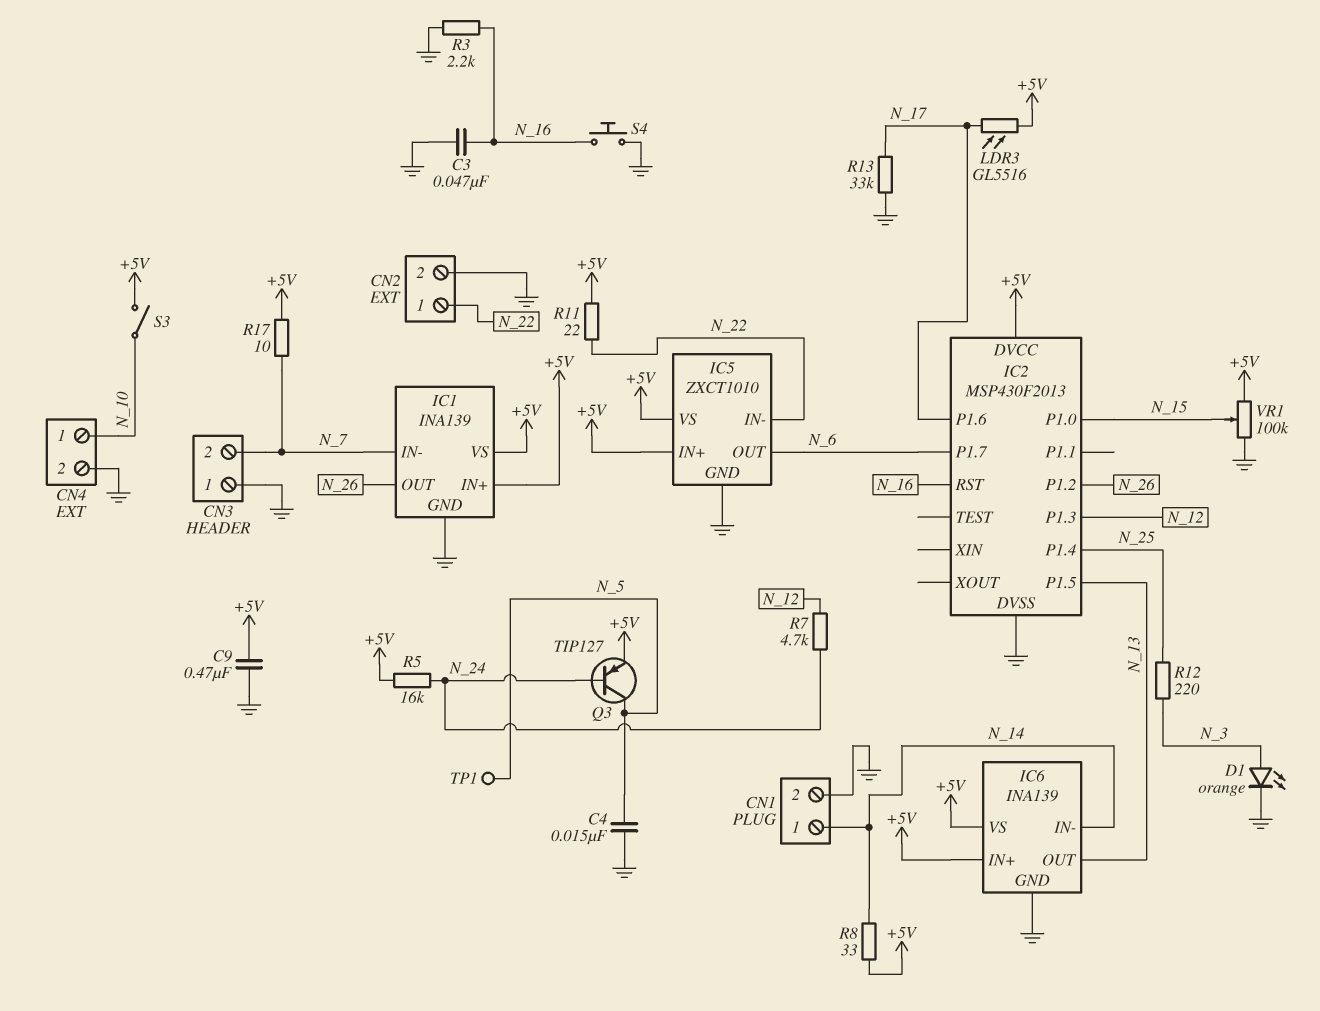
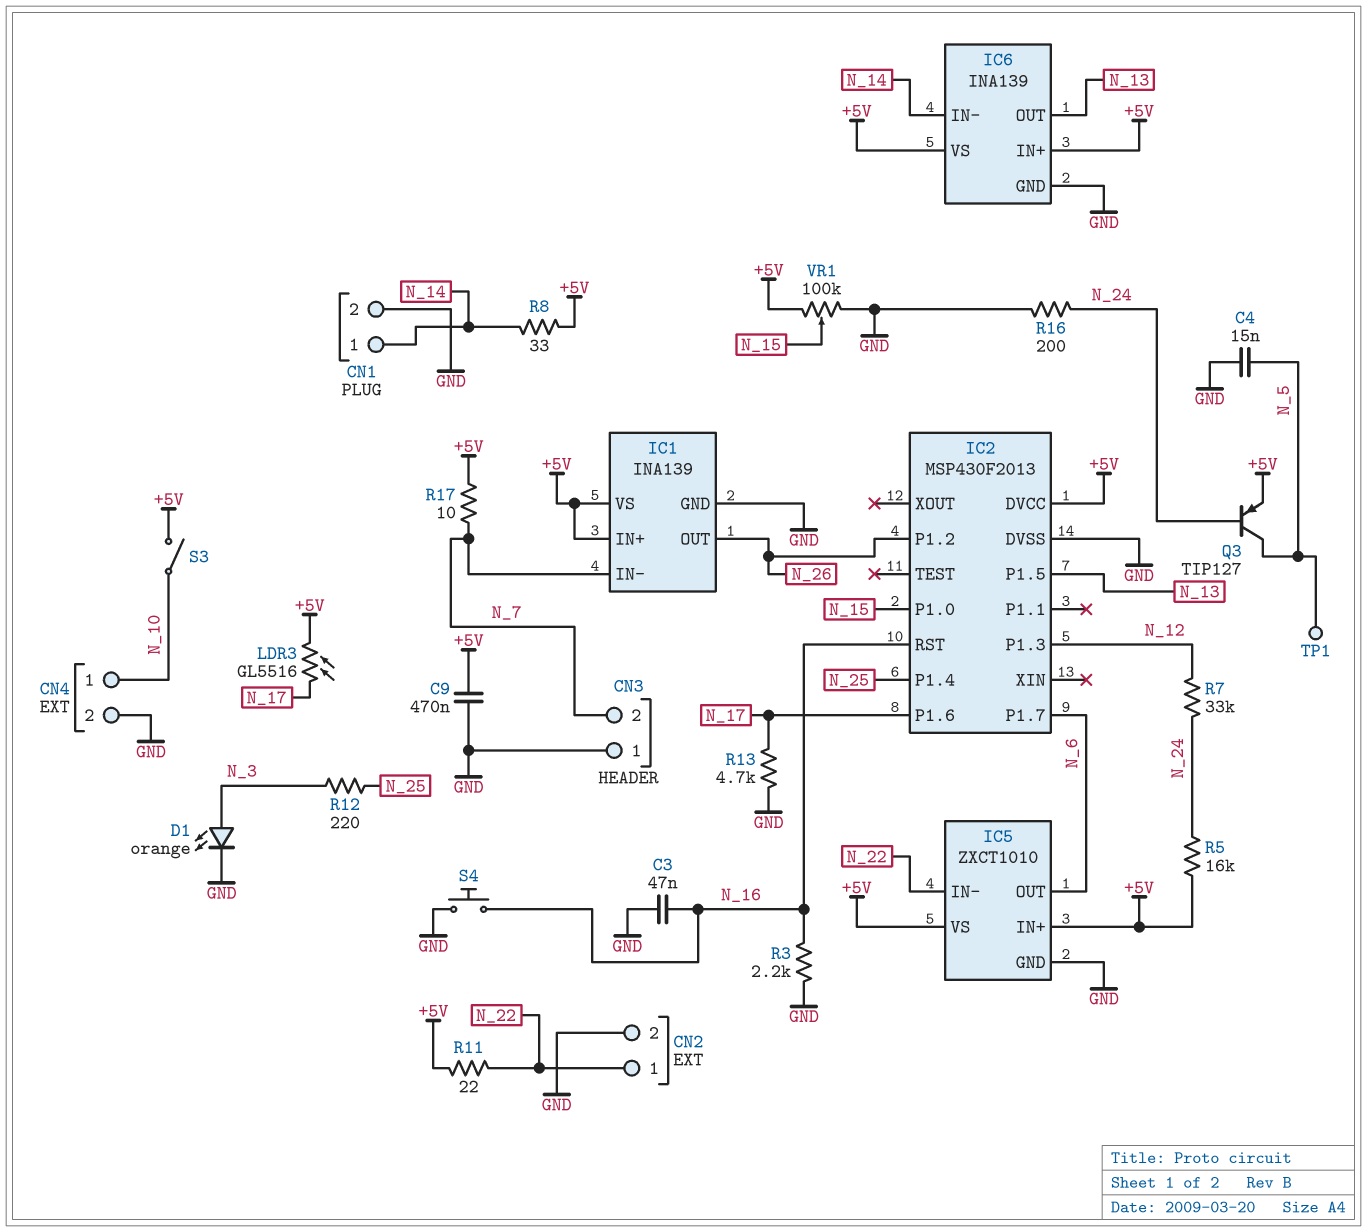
R7: 4.7k (N_12, N_24) -> 33k (N_12, N_24)
R13: 33k (GND, N_17) -> 4.7k (GND, N_17)
R16: none -> 200 (GND, N_24)

